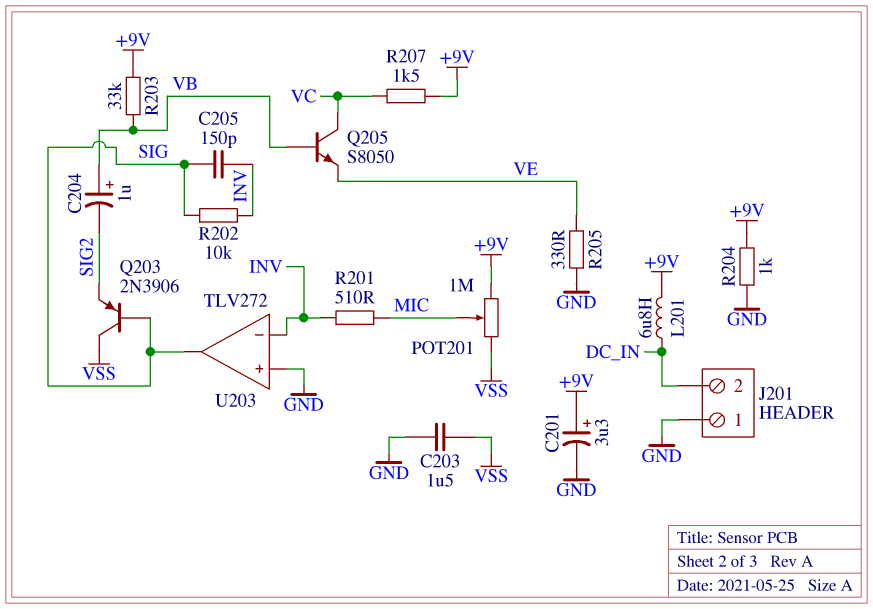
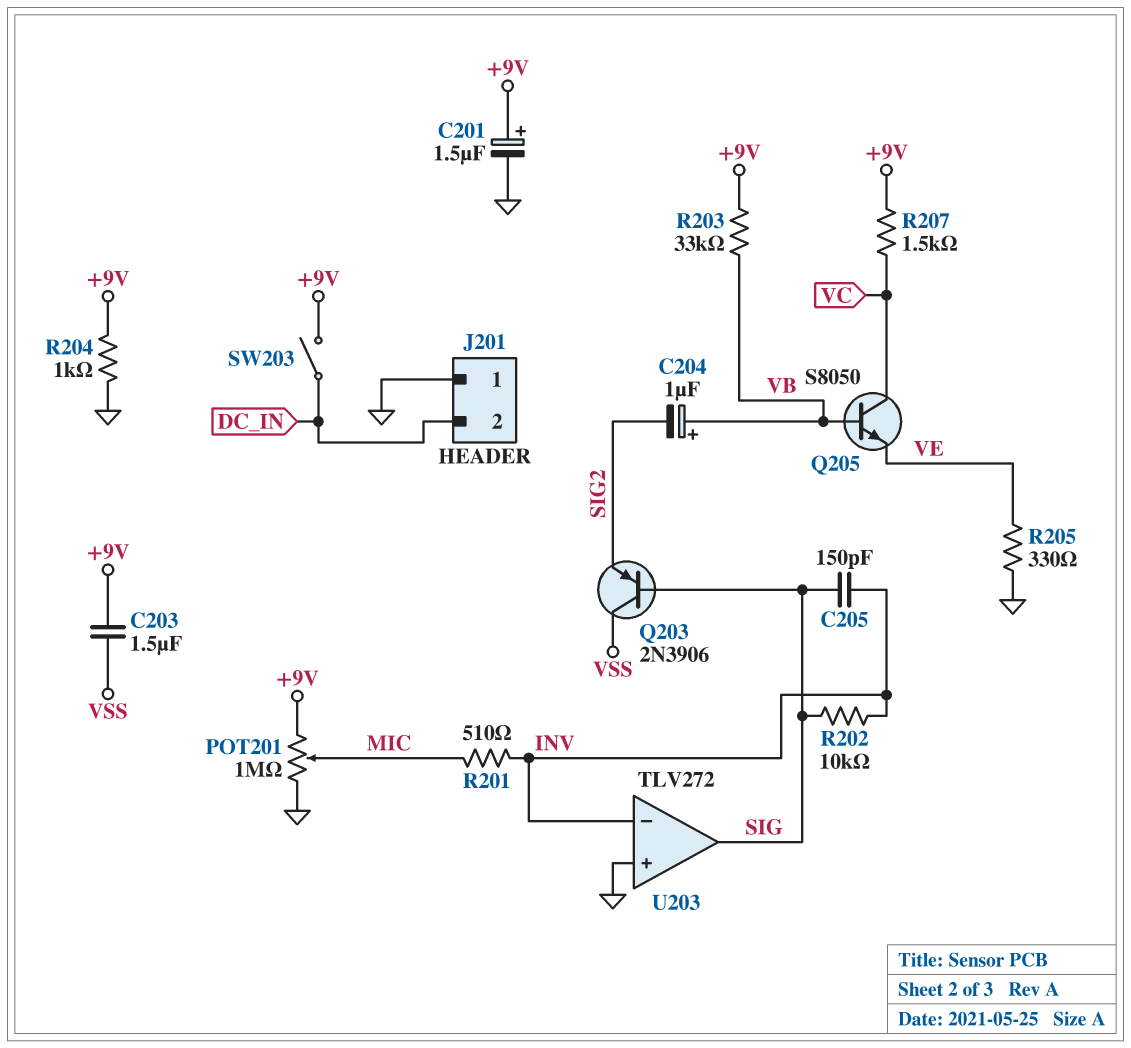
C201: 3.3uF (plus +9V, minus GND) -> 1.5uF (plus +9V, minus GND)
C203: 1.5uF (GND, VSS) -> 1.5uF (+9V, VSS)
L201: 6.8uH (+9V, DC_IN) -> none
POT201: 1M (+9V, VSS, wiper MIC) -> 1M (+9V, GND, wiper MIC)
SW203: none -> switch (+9V, DC_IN)

